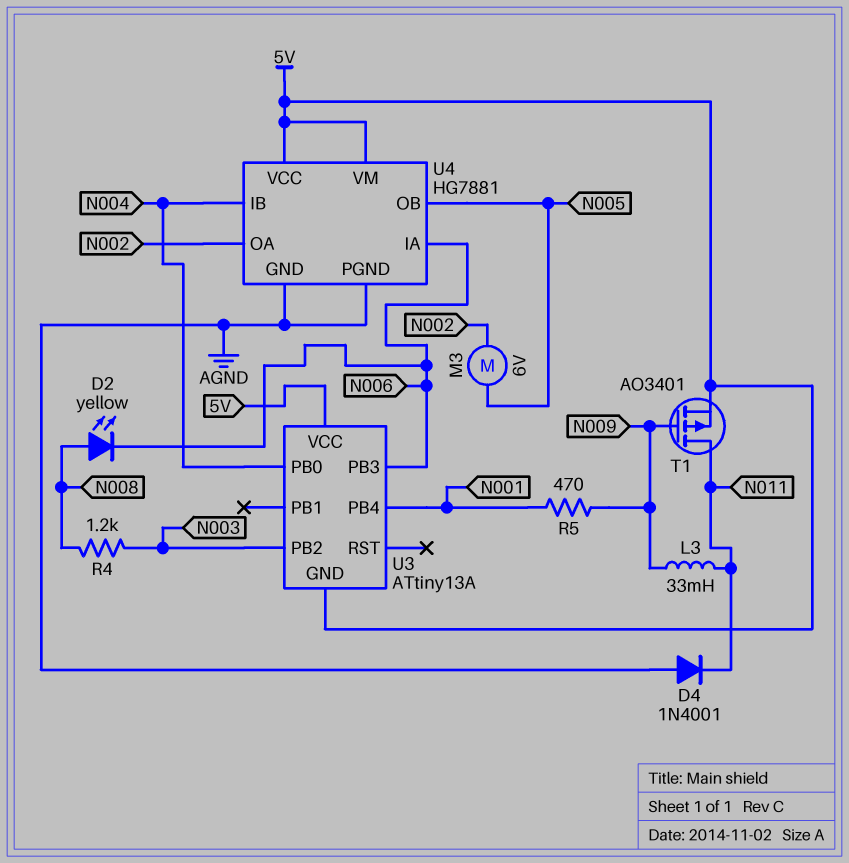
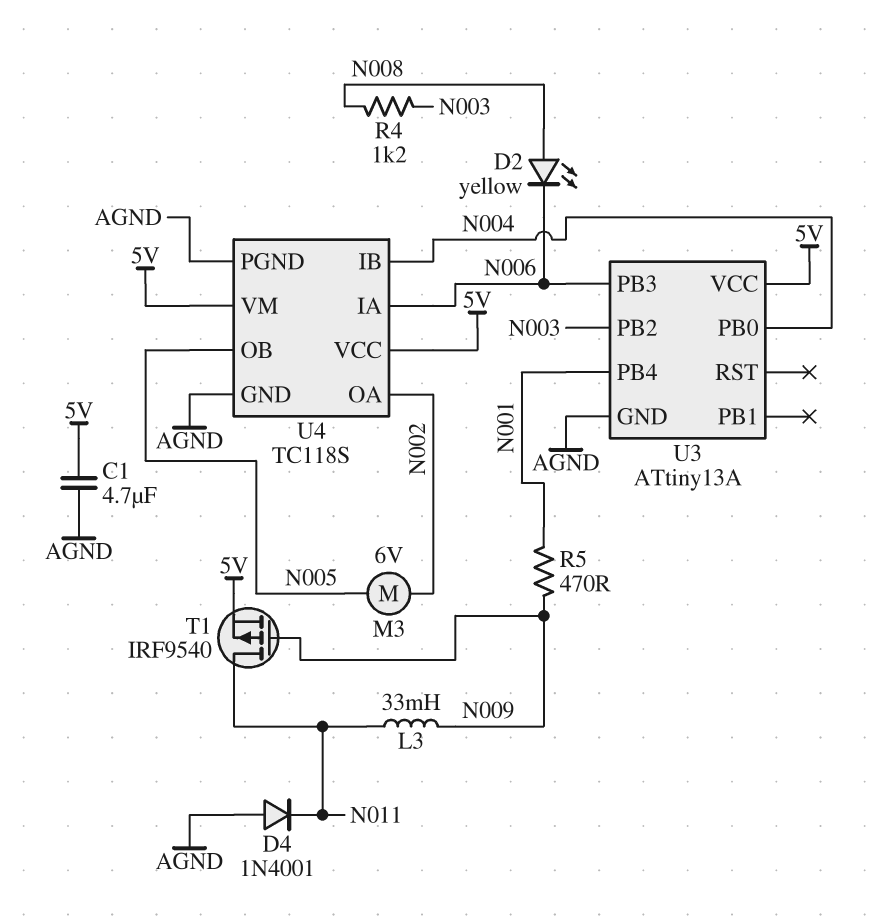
C1: none -> 4.7uF (5V, AGND)
T1: PMOS AO3401 (G N009, D N011, S 5V) -> PMOS IRF9540 (G N009, D N011, S 5V)
U3 pin GND: 5V -> AGND
U4: HG7881 -> TC118S

